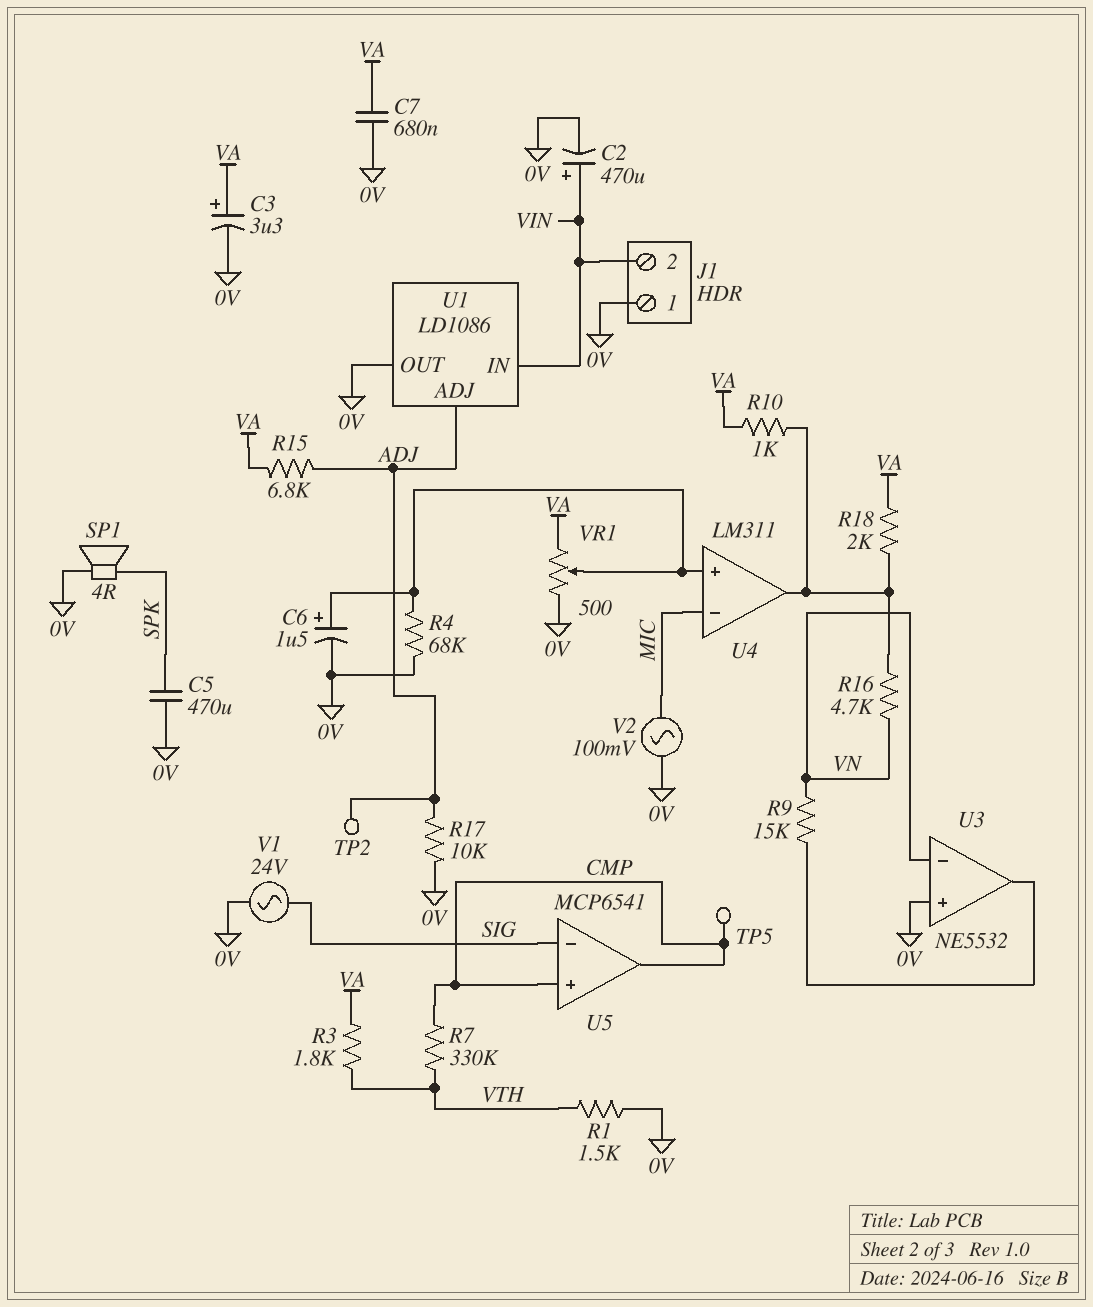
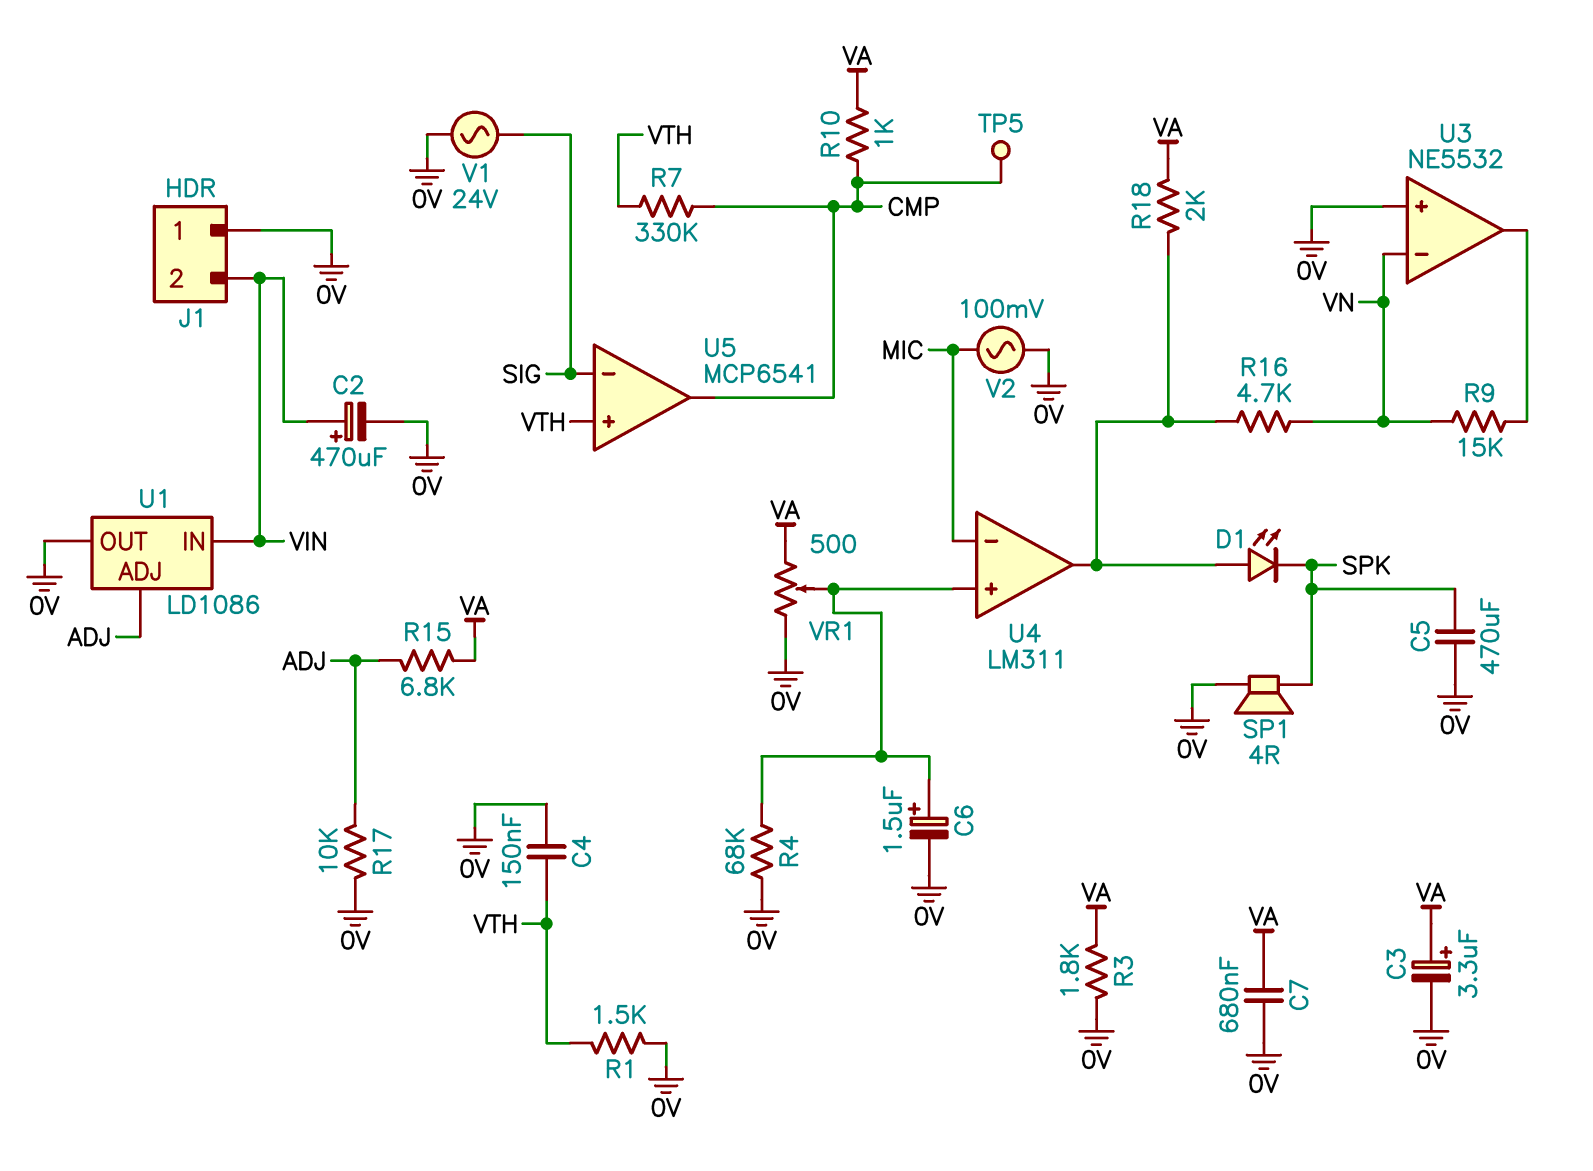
C4: none -> 150nF (0V, VTH)
D1: none -> LED (A U4/out, K SPK)
R3: 1.8k (VA, VTH) -> 1.8k (0V, VA)
R10: 1k (U4/out, VA) -> 1k (CMP, VA)
TP2: test point (ADJ) -> none
U5 pin in+: CMP -> VTH

